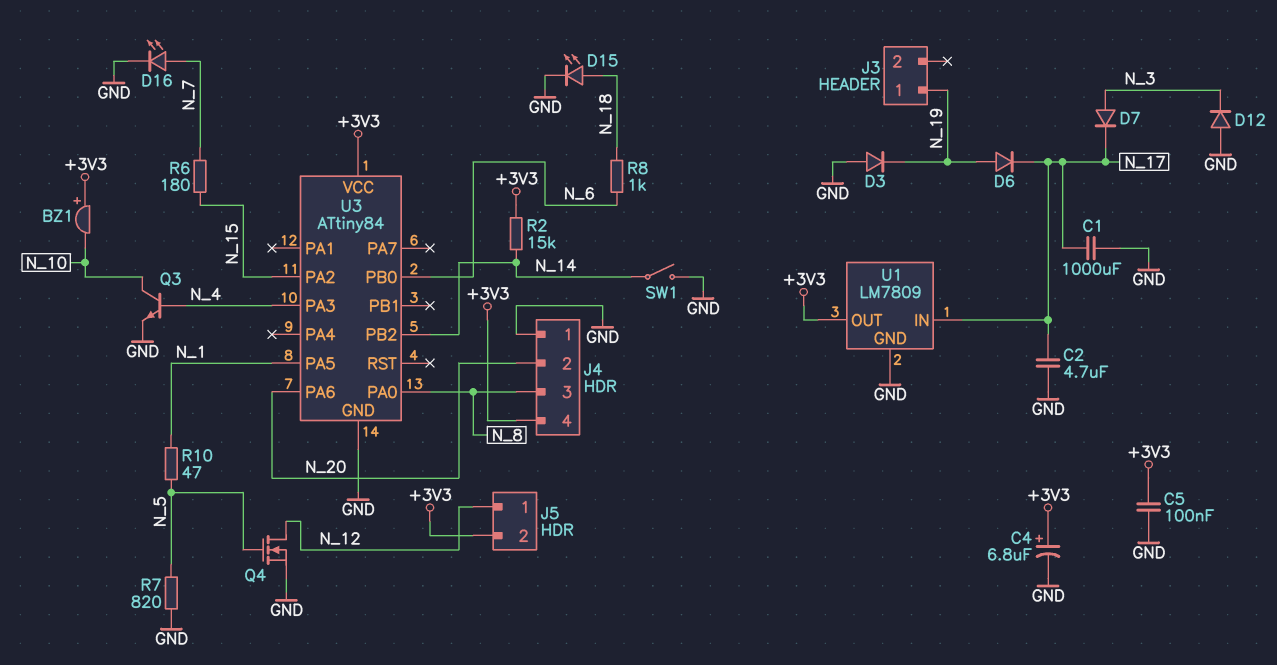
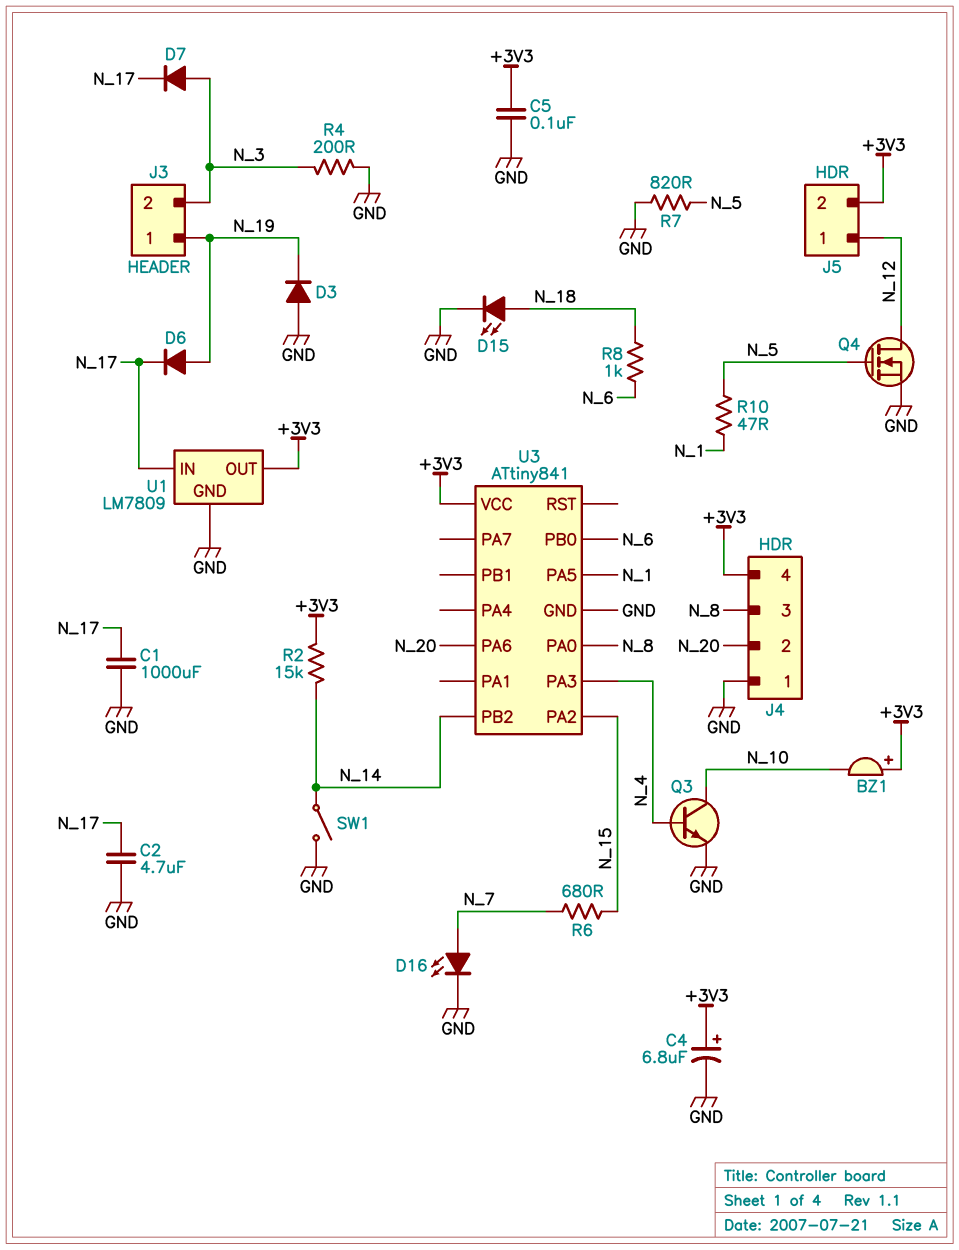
D12: diode (A GND, K N_3) -> none
J3 pin 2: none -> N_3
R4: none -> 200 (GND, N_3)
R6: 180 (N_7, N_15) -> 680 (N_7, N_15)
U3: ATtiny84 -> ATtiny841

